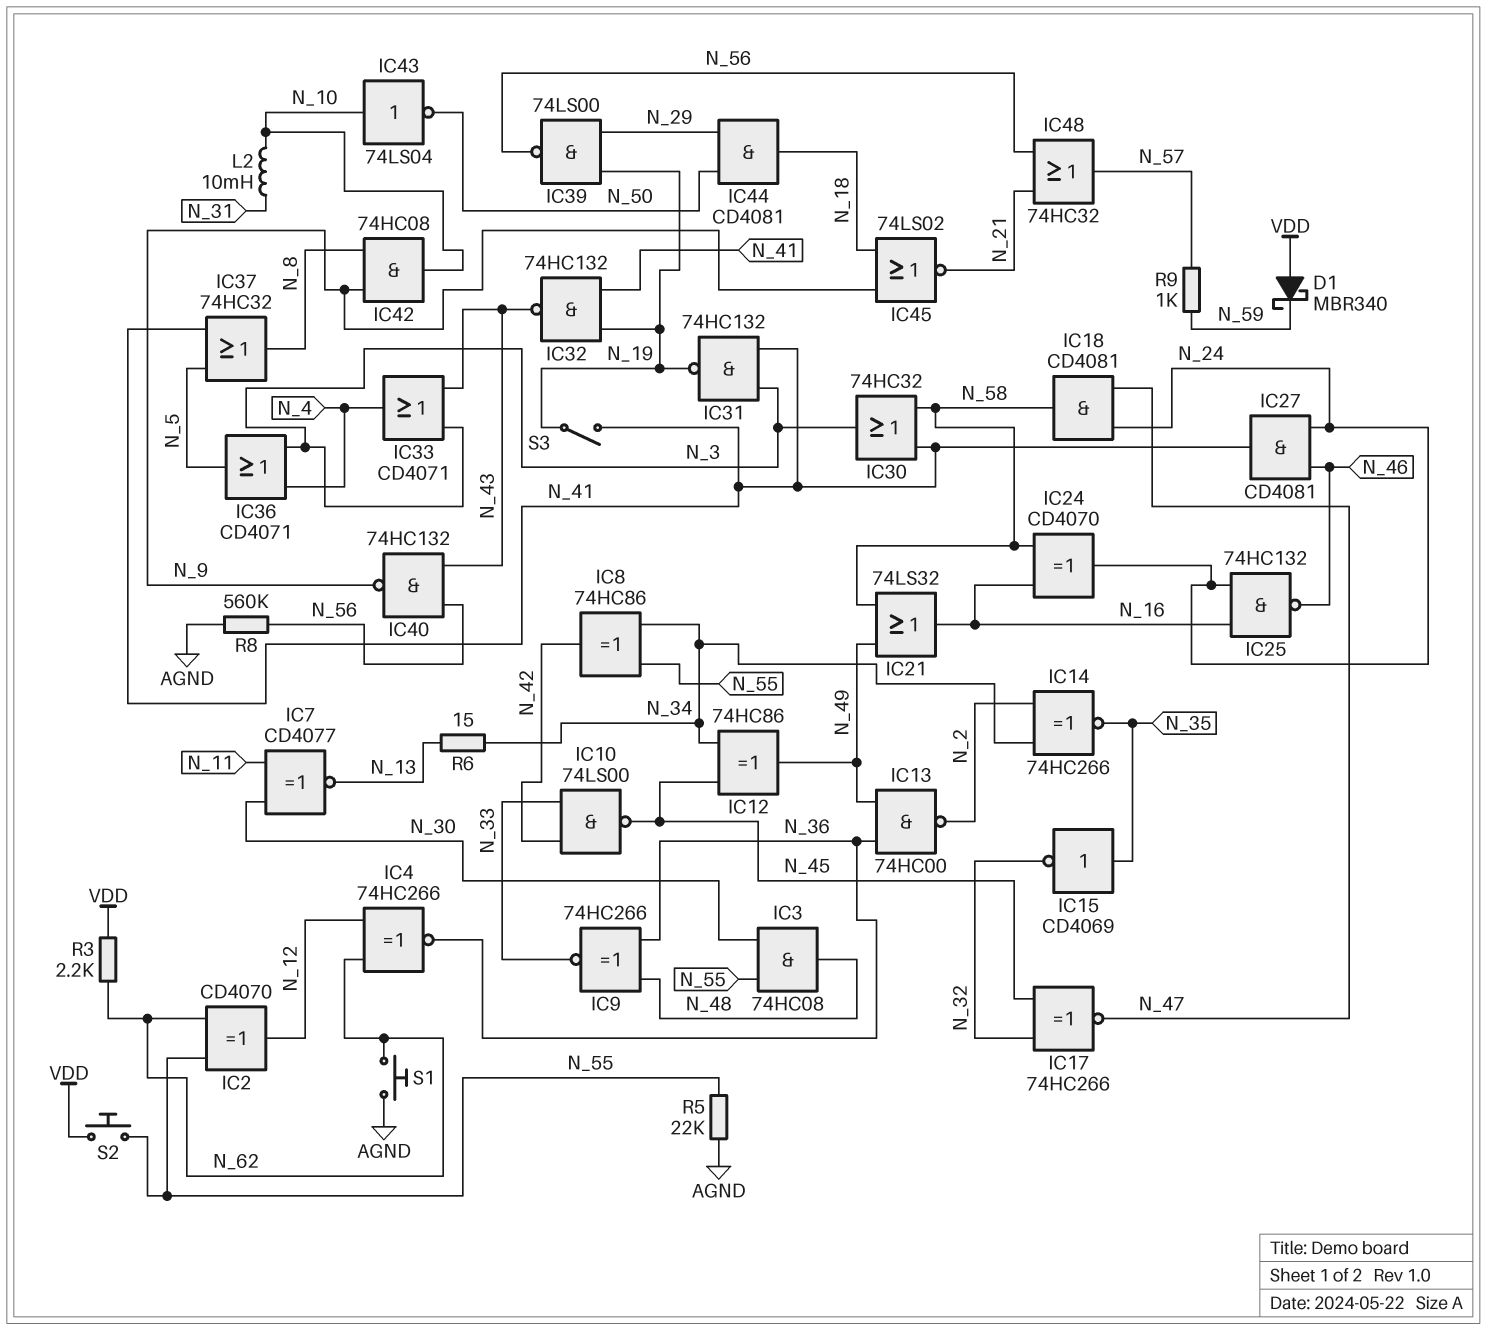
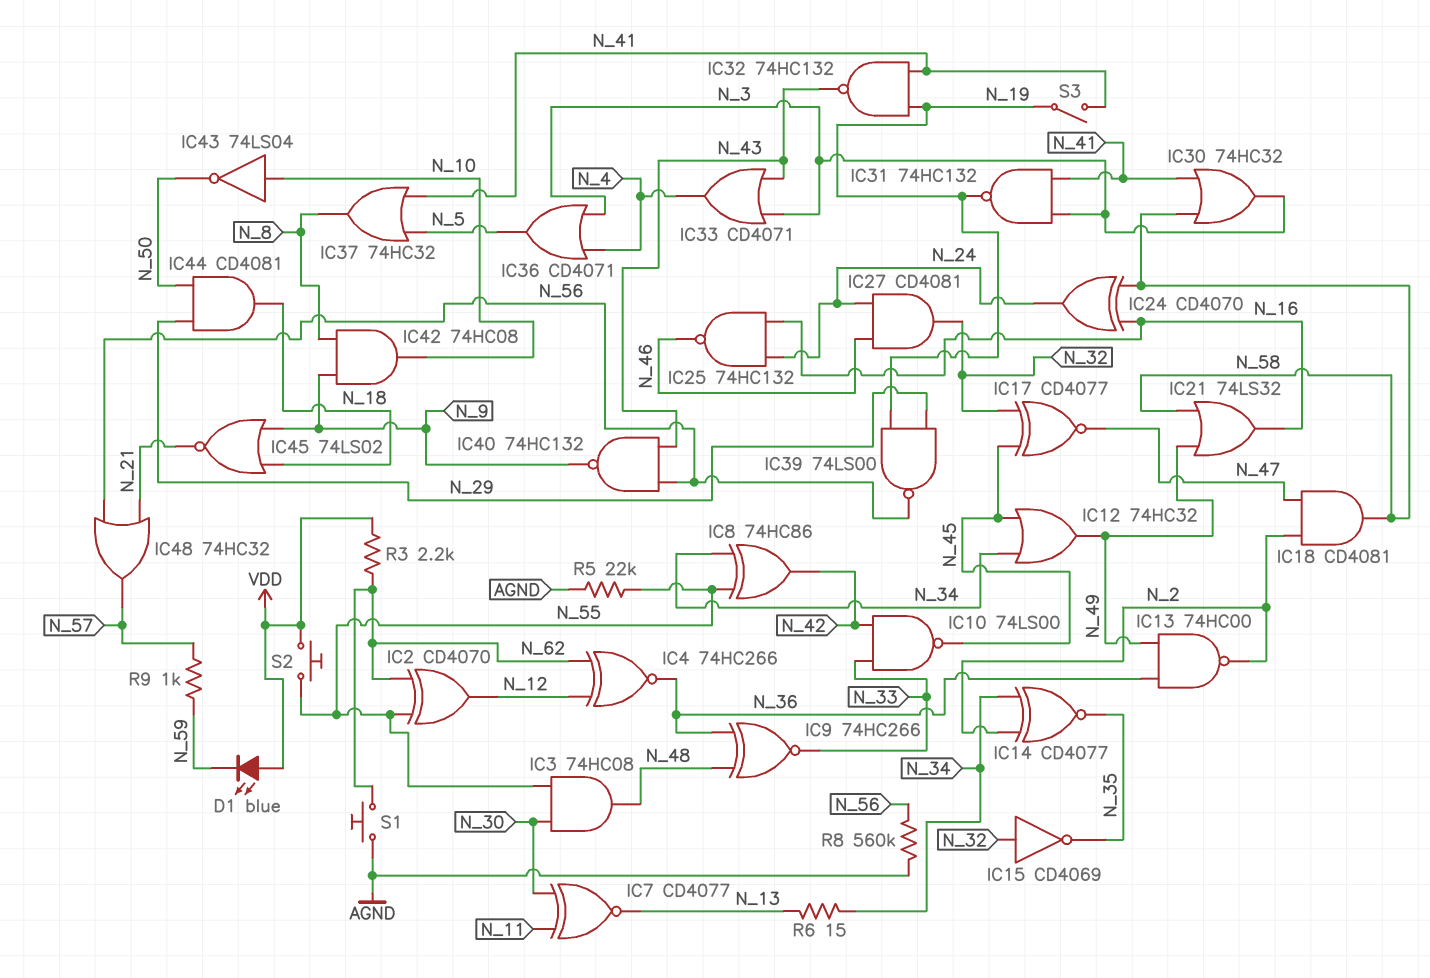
D1: schottky MBR340 (A VDD, K N_59) -> LED blue (A VDD, K N_59)
IC12: XOR 74HC86 (in N_34, in N_45, out N_49) -> OR 74HC32 (in N_34, in N_45, out N_49)
IC14: XNOR 74HC266 (in N_2, in N_34, out N_35) -> XNOR CD4077 (in N_2, in N_34, out N_35)
IC15: NOT CD4069 (in N_35, out N_32) -> NOT CD4069 (in N_32, out N_35)
IC17: XNOR 74HC266 (in N_32, in N_45, out N_47) -> XNOR CD4077 (in N_32, in N_45, out N_47)
IC18: AND CD4081 (in N_24, in N_47, out N_58) -> AND CD4081 (in N_2, in N_47, out N_58)
IC27: AND CD4081 (in N_24, in N_46, out N_41) -> AND CD4081 (in N_24, in N_46, out N_32)
L2: 10mH (N_10, N_31) -> none

